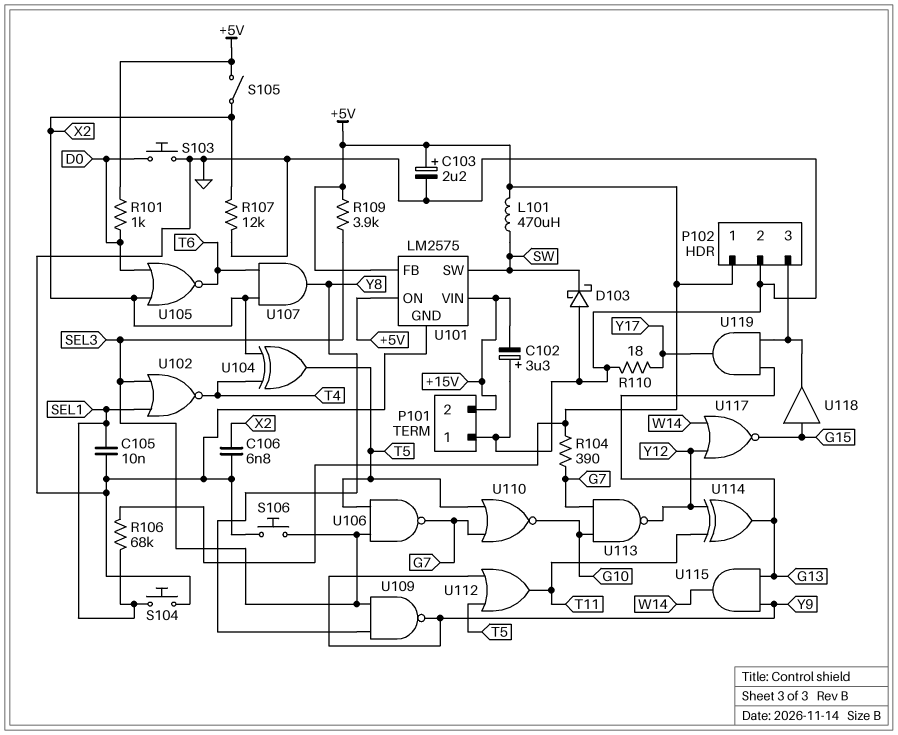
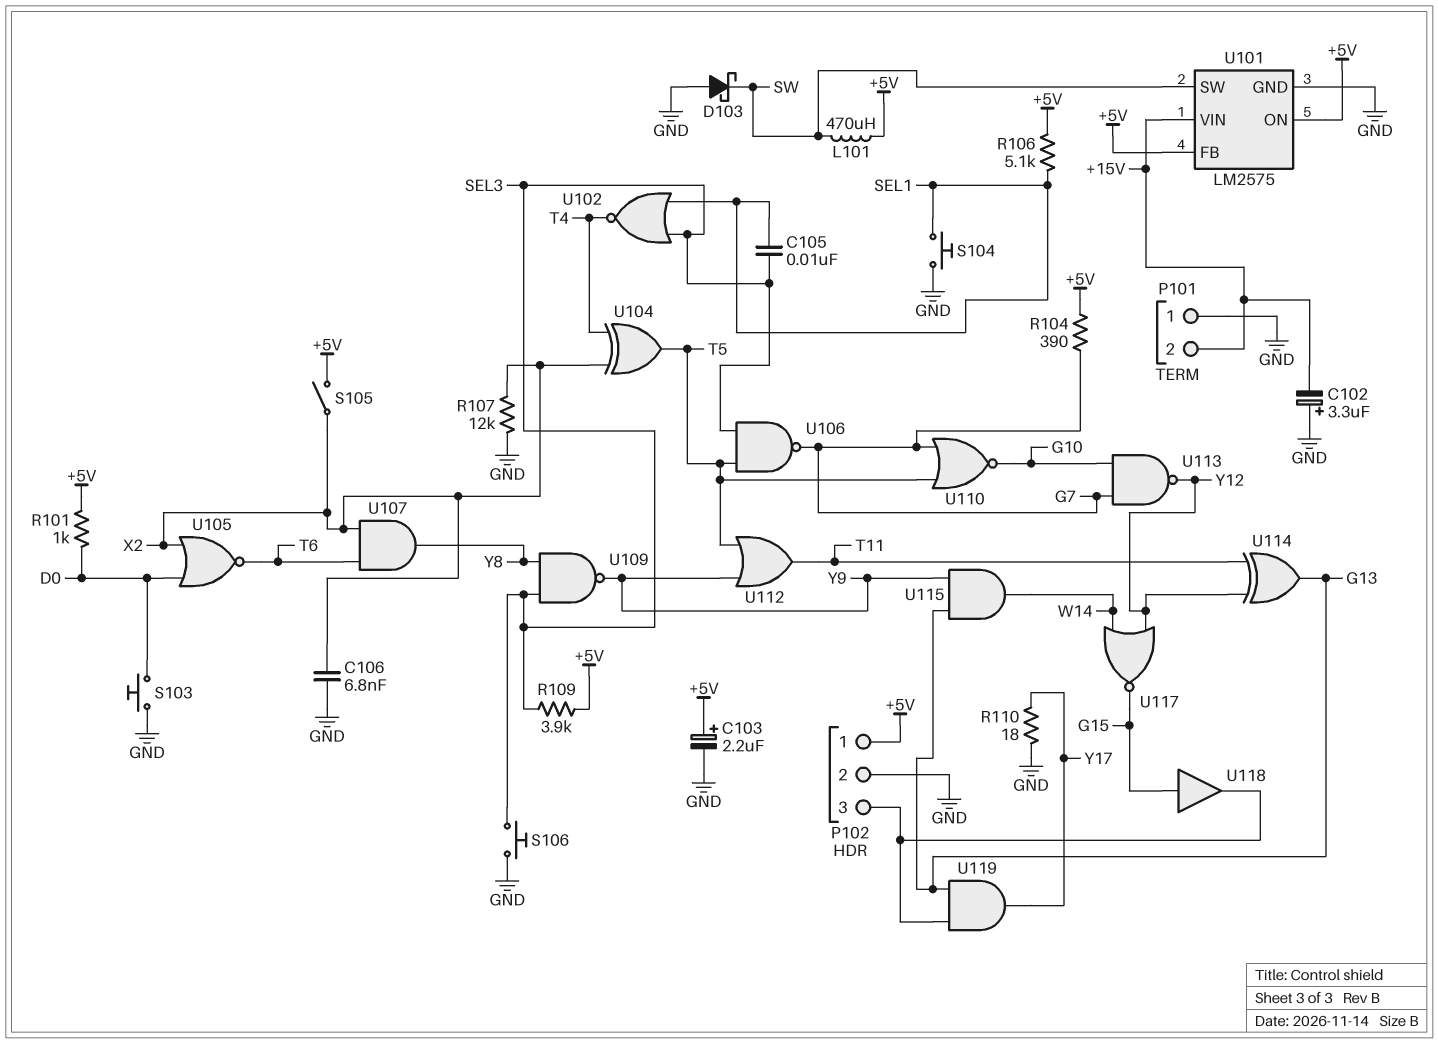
C105: 10nF (GND, SEL1) -> 10nF (SEL1, SEL3)
R106: 68k (+5V, SEL1) -> 5.1k (+5V, SEL1)

